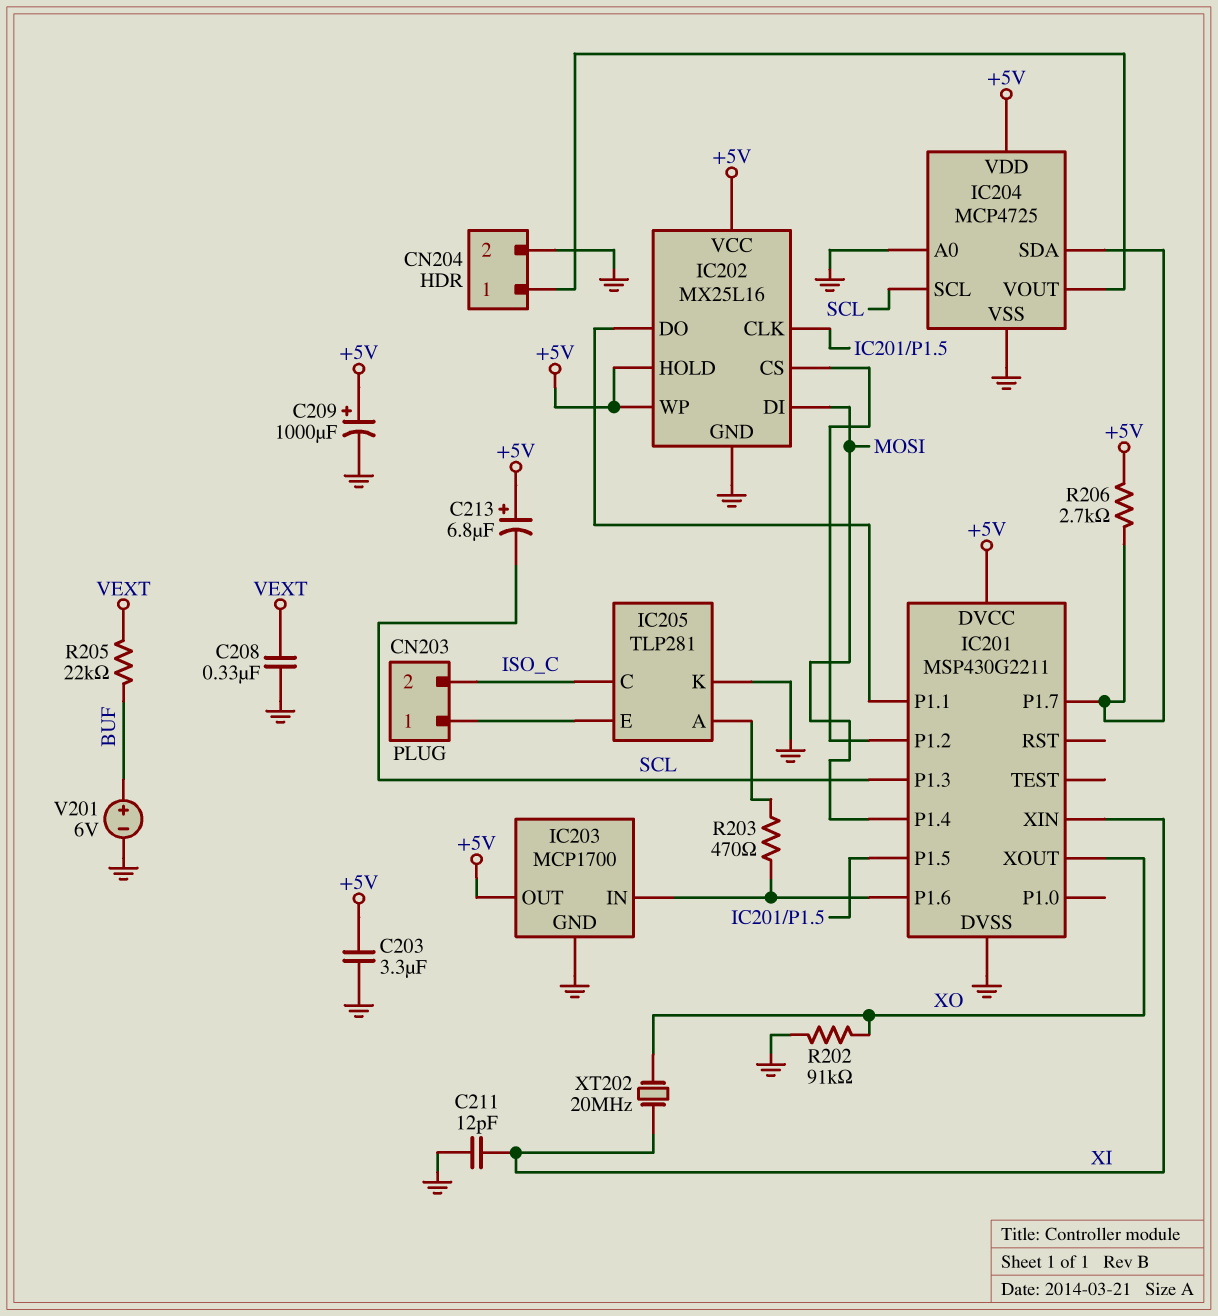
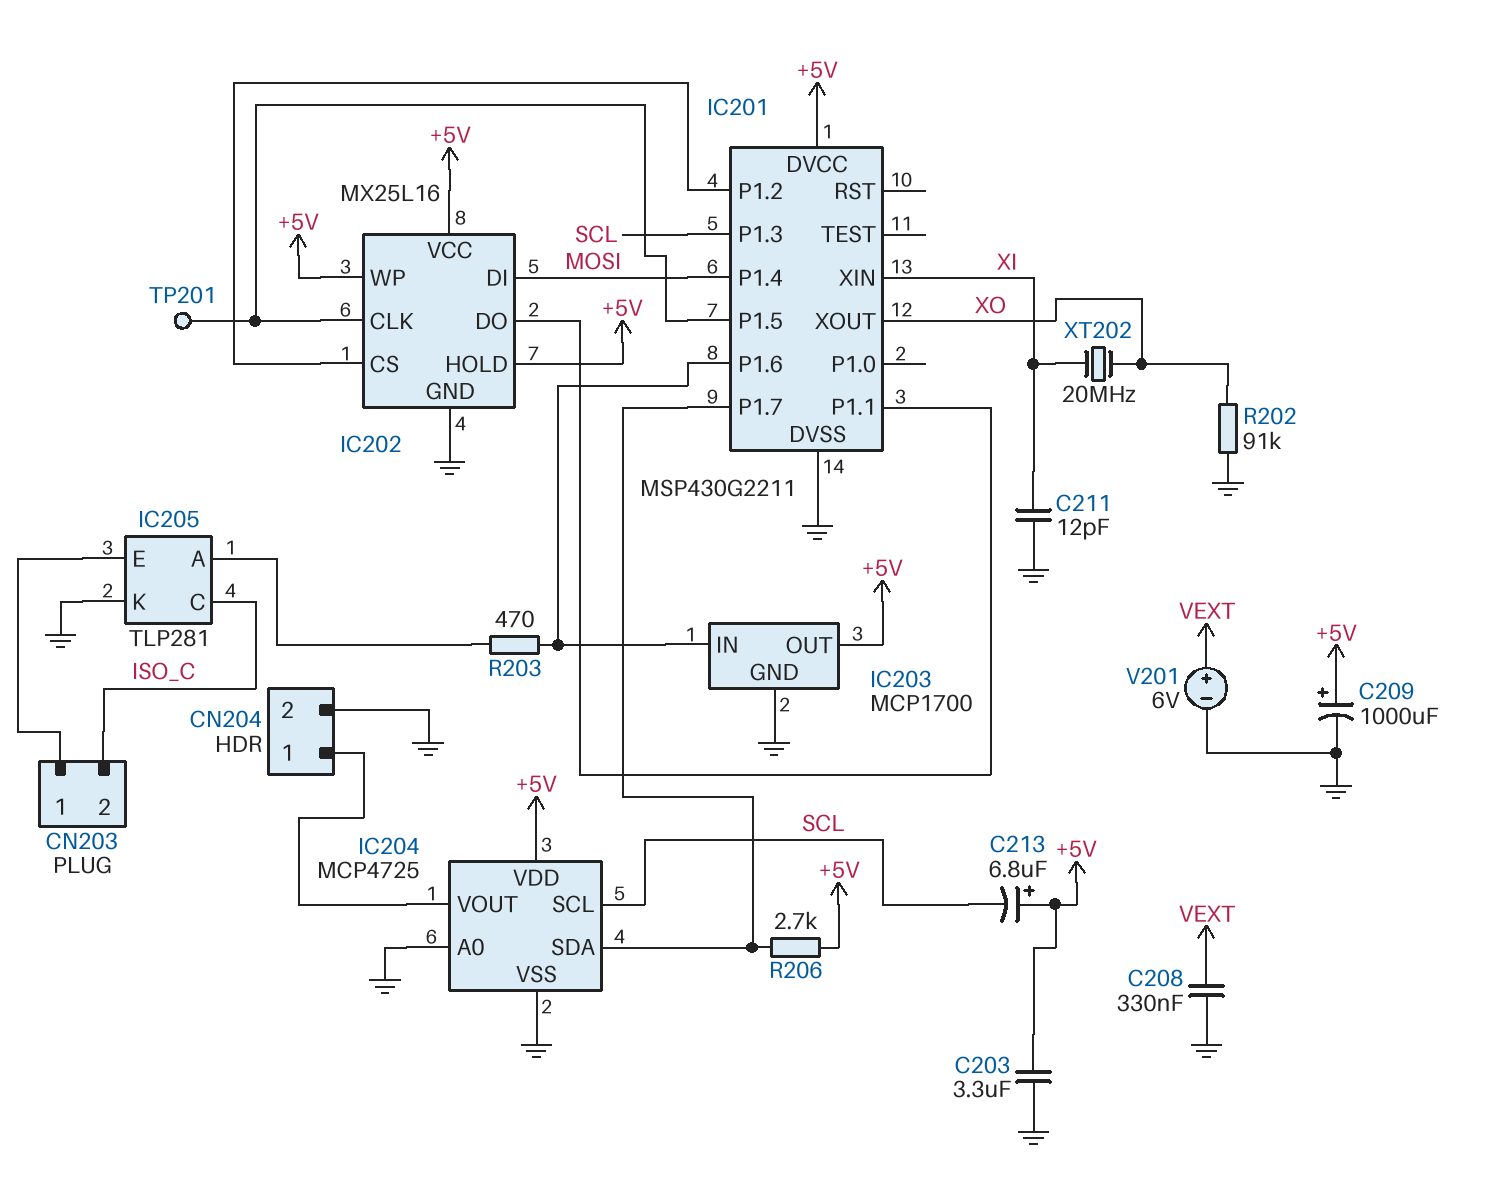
R205: 22k (BUF, VEXT) -> none
TP201: none -> test point (IC201/P1.5)
V201: 6V (plus BUF, minus GND) -> 6V (plus VEXT, minus GND)

